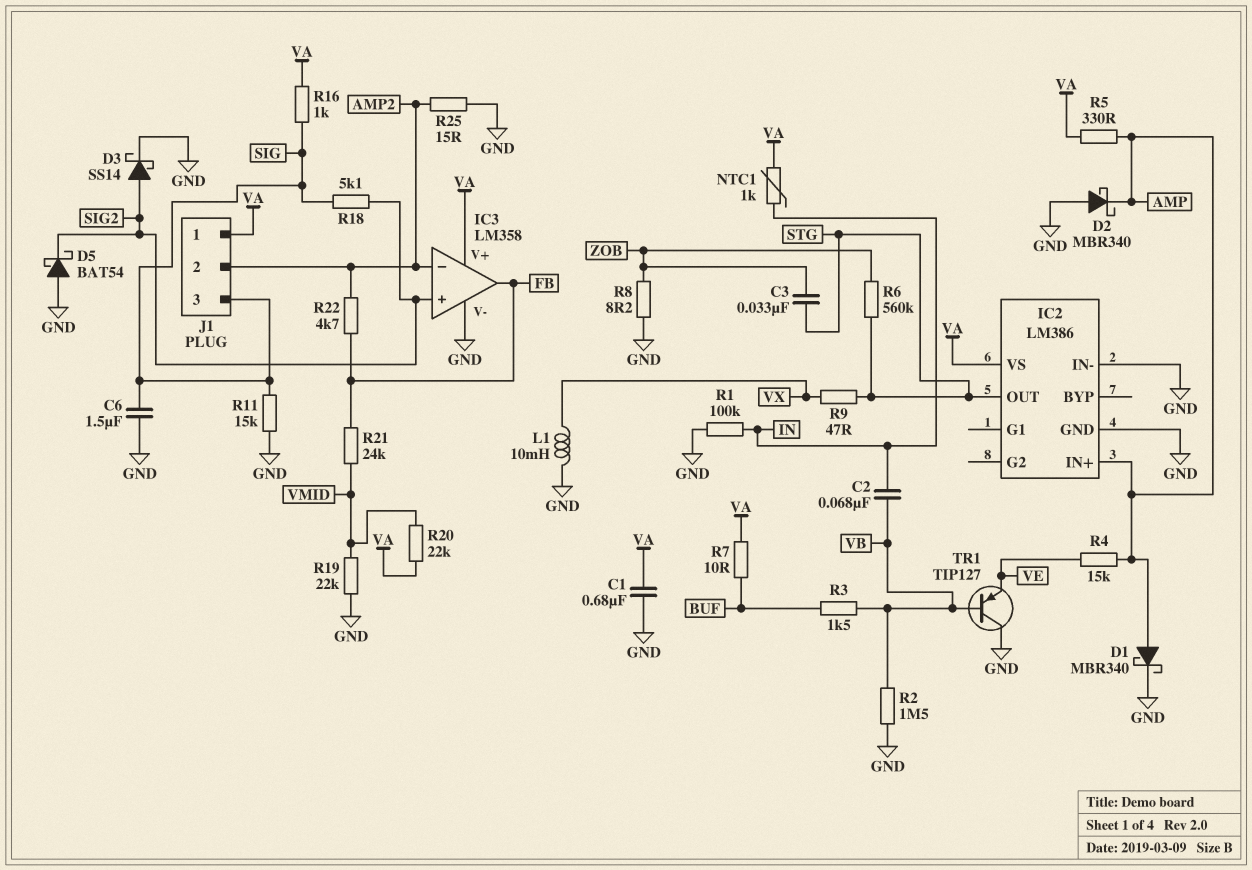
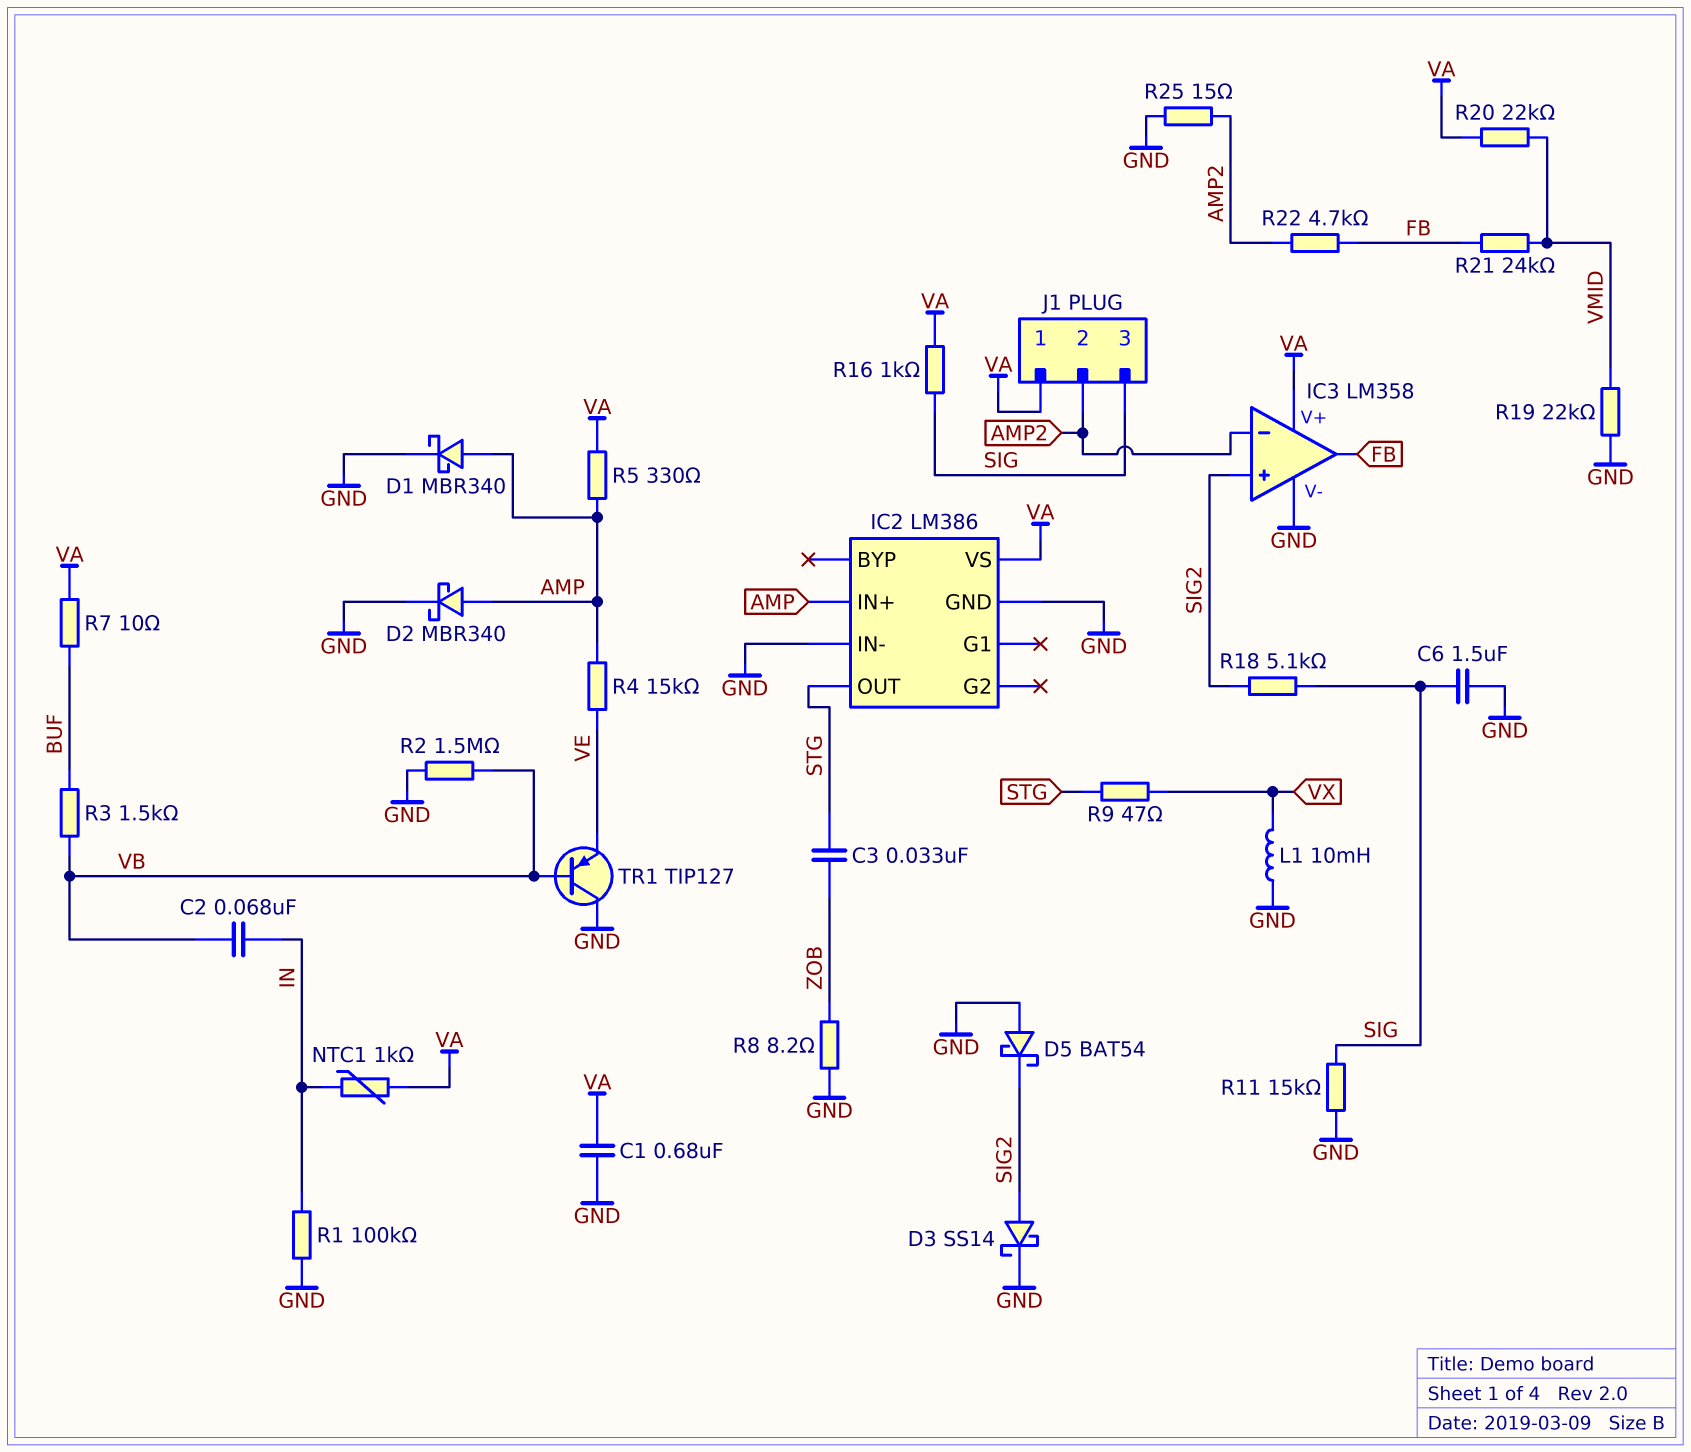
D2: schottky MBR340 (A GND, K AMP) -> schottky MBR340 (A AMP, K GND)
R6: 560k (STG, ZOB) -> none

